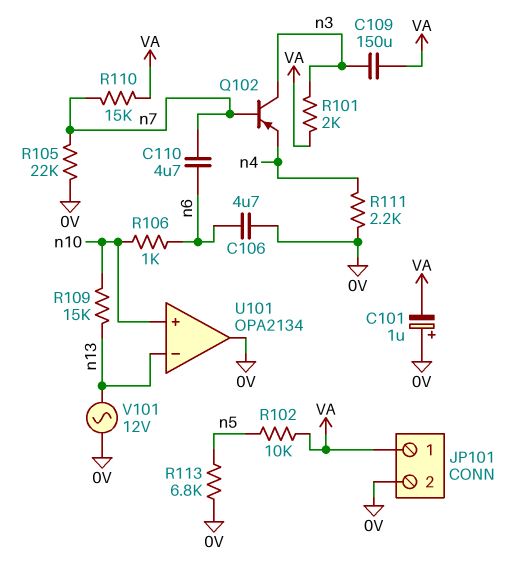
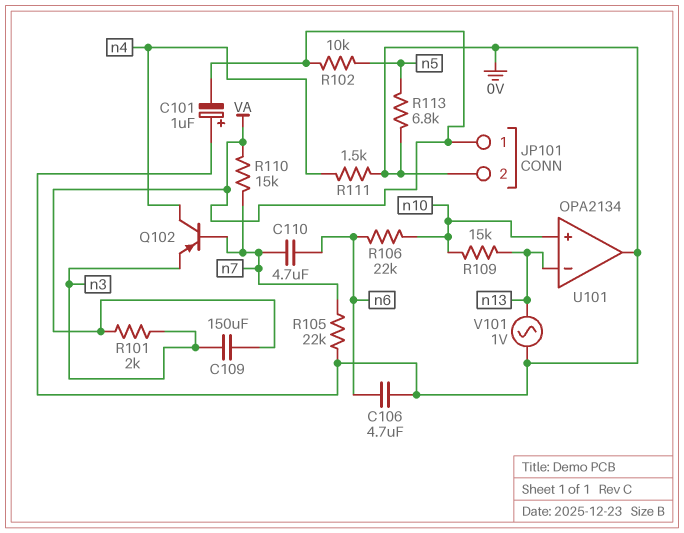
Q102: PNP (B n7, C n3, E n4) -> PNP (B n7, C n4, E n3)
R106: 1k (n6, n10) -> 22k (n6, n10)
R111: 2.2k (0V, n4) -> 1.5k (0V, n4)
V101: AC 12V (0V, n13) -> AC 1V (0V, n13)

